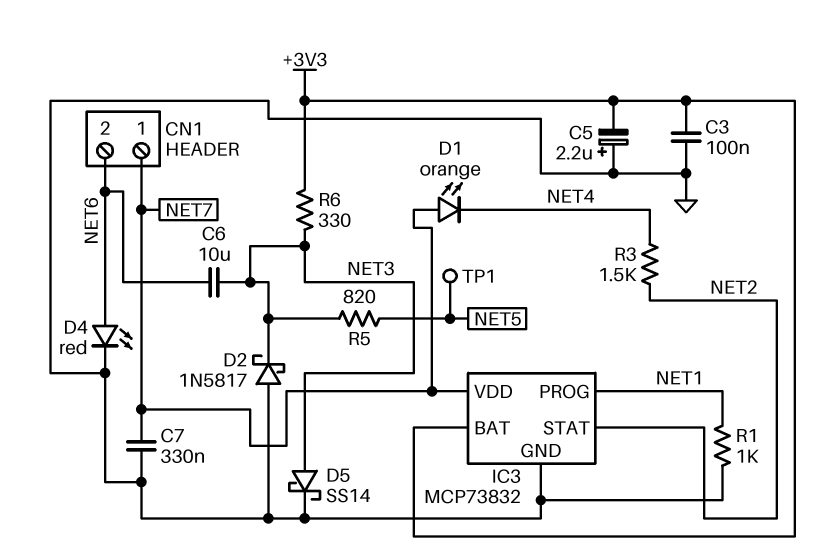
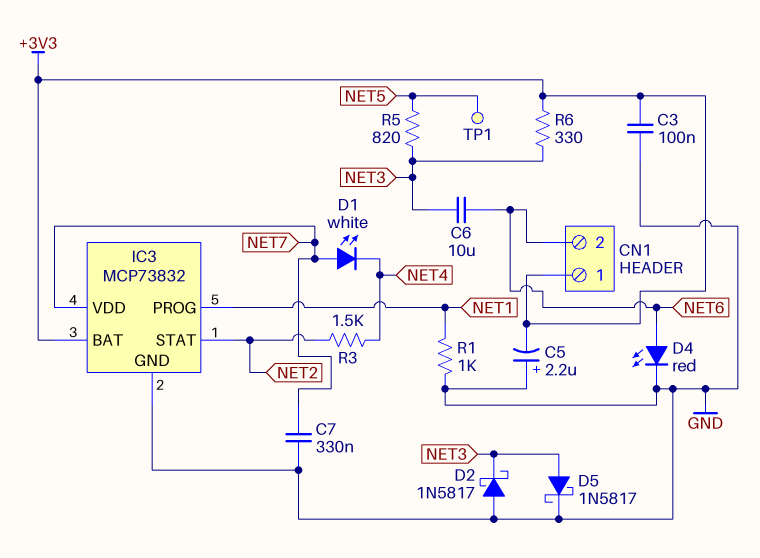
CN1 pin 1: NET7 -> +3V3
D1: LED orange (A NET7, K NET4) -> LED white (A NET7, K NET4)
D5: schottky SS14 (A NET3, K GND) -> schottky 1N5817 (A NET3, K GND)

